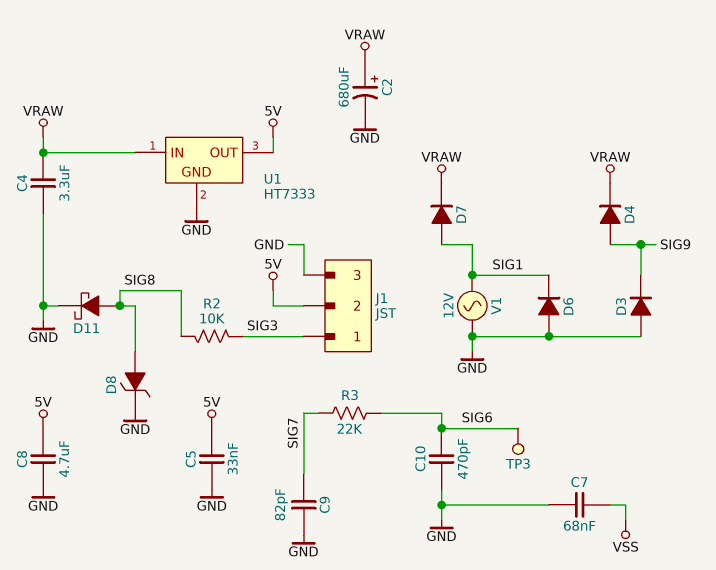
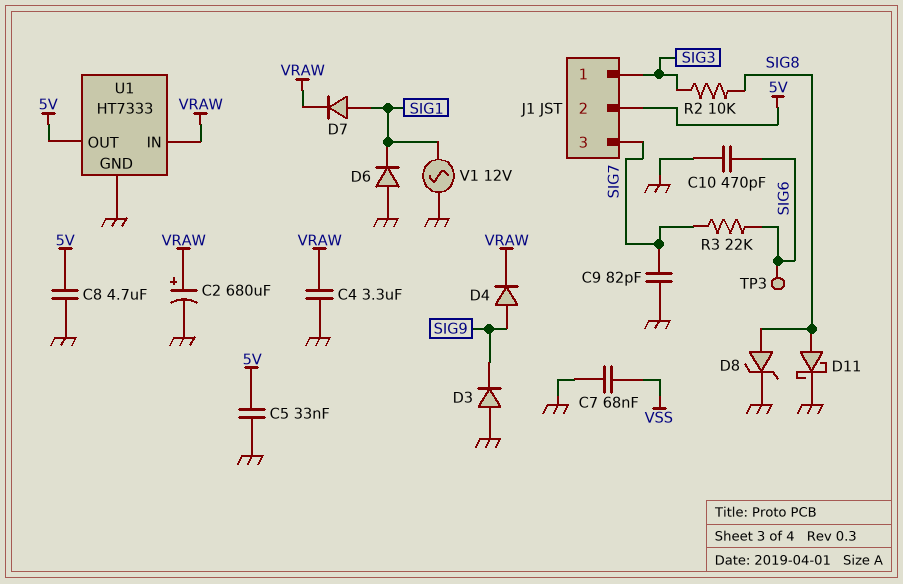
J1 pin 3: GND -> SIG7

